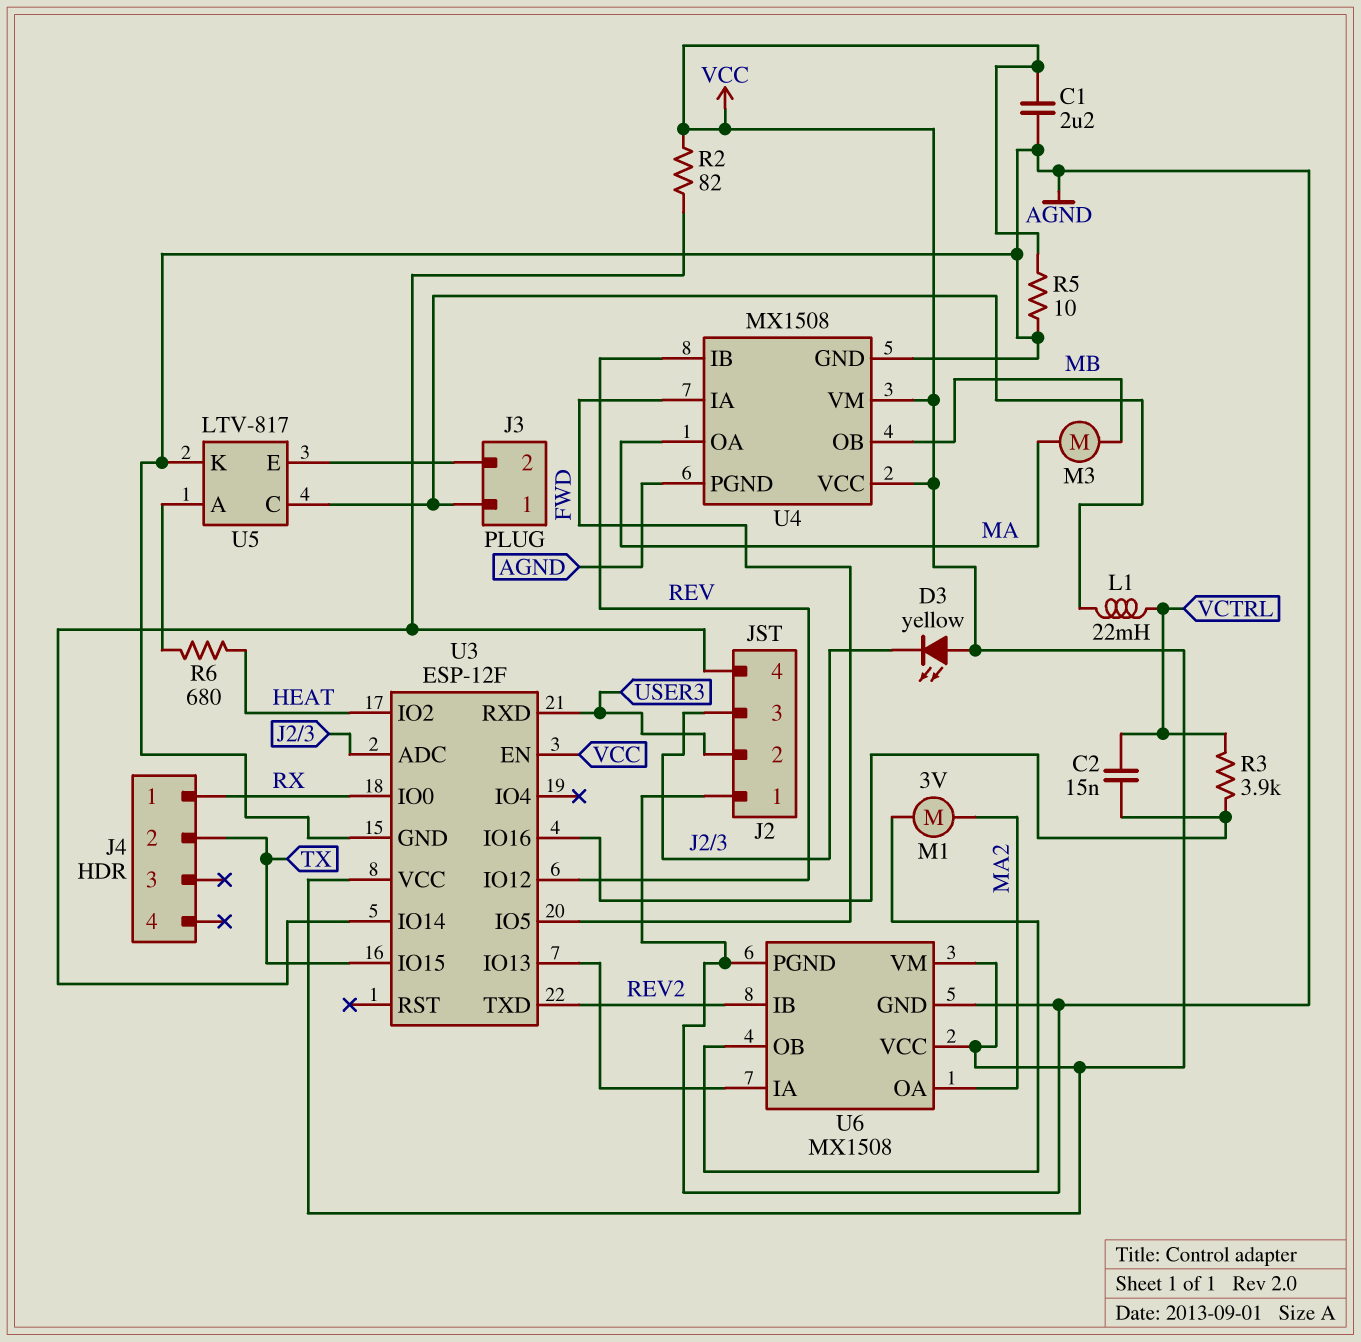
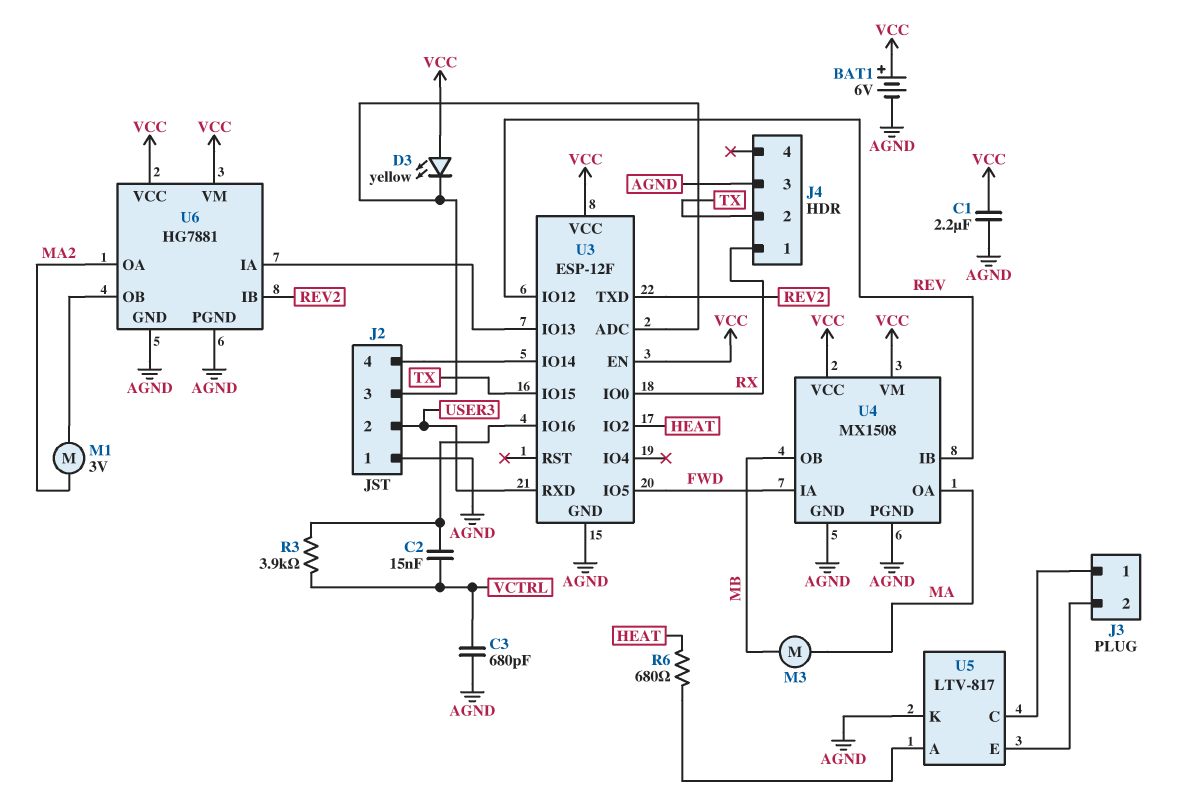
BAT1: none -> 6V (plus VCC, minus AGND)
C3: none -> 680pF (AGND, VCTRL)
J4 pin 3: none -> AGND
L1: 22mH (J3/1, VCTRL) -> none
R2: 82 (J2/4, VCC) -> none
R5: 10 (AGND, VCC) -> none
U6: MX1508 -> HG7881

